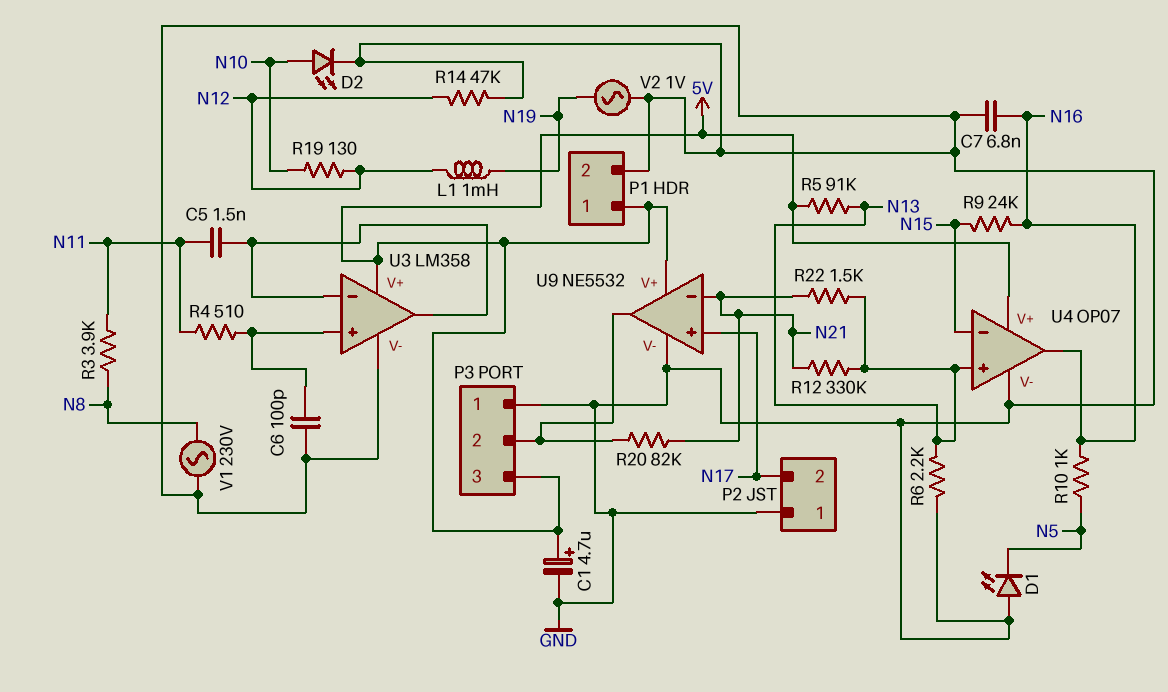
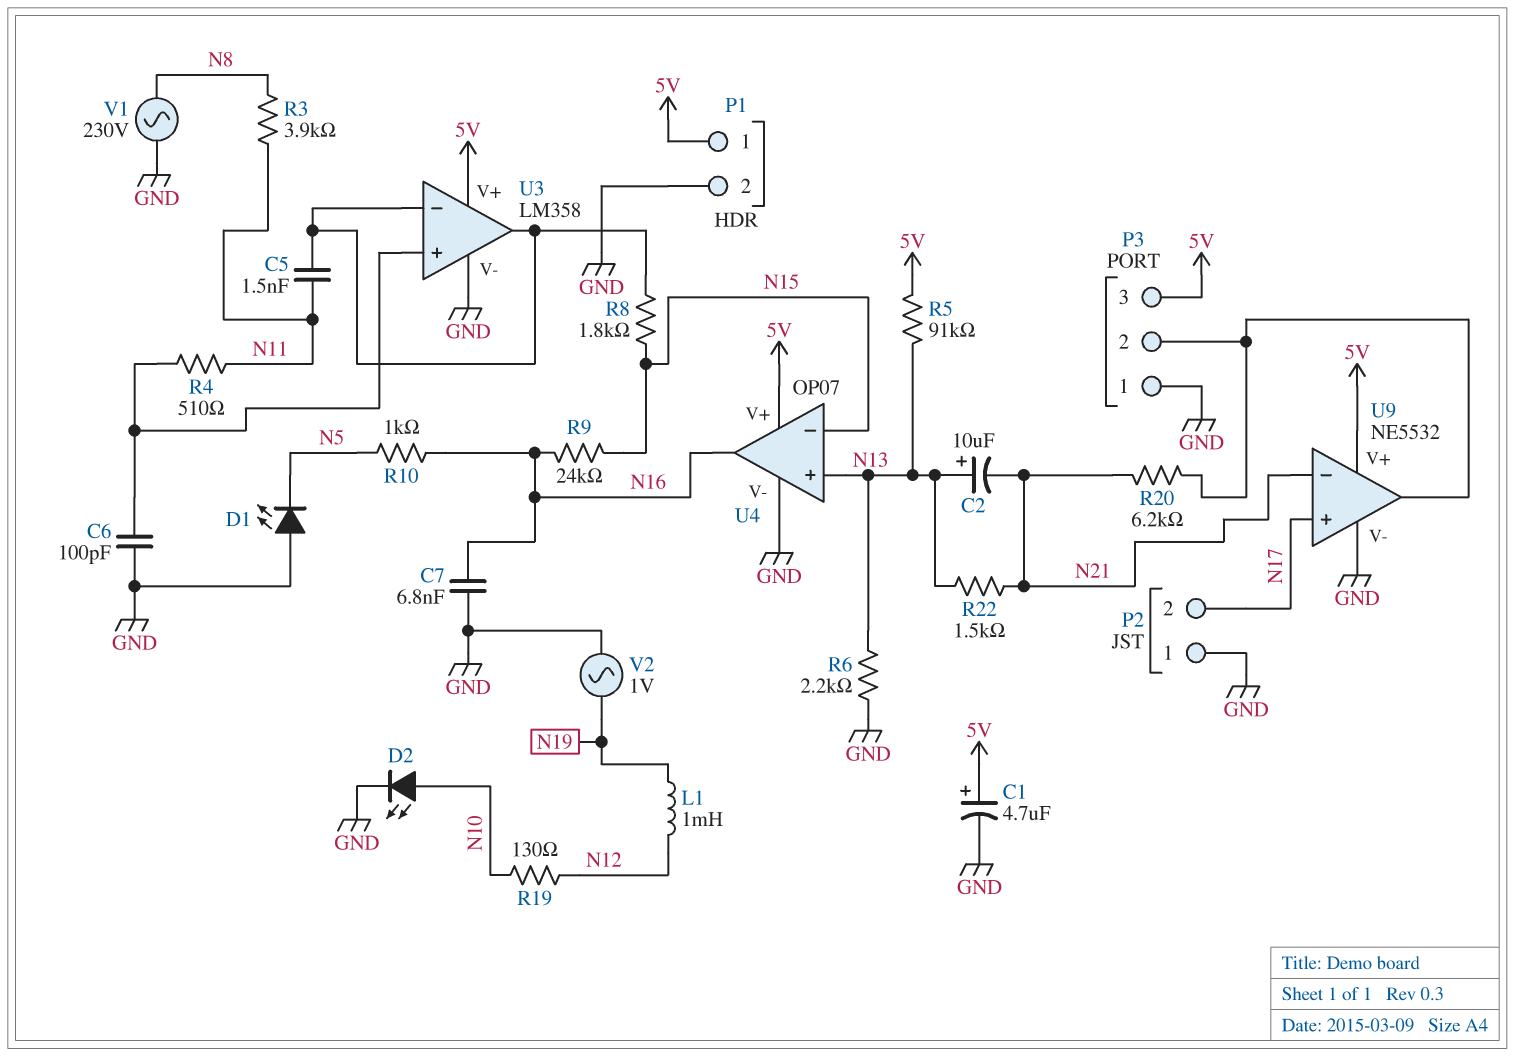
C2: none -> 10uF (plus N13, minus N21)
R8: none -> 1.8k (N15, U3/in-)
R12: 330k (N13, N21) -> none
R14: 47k (GND, N12) -> none
R20: 82k (N21, P3/2) -> 6.2k (N21, P3/2)

